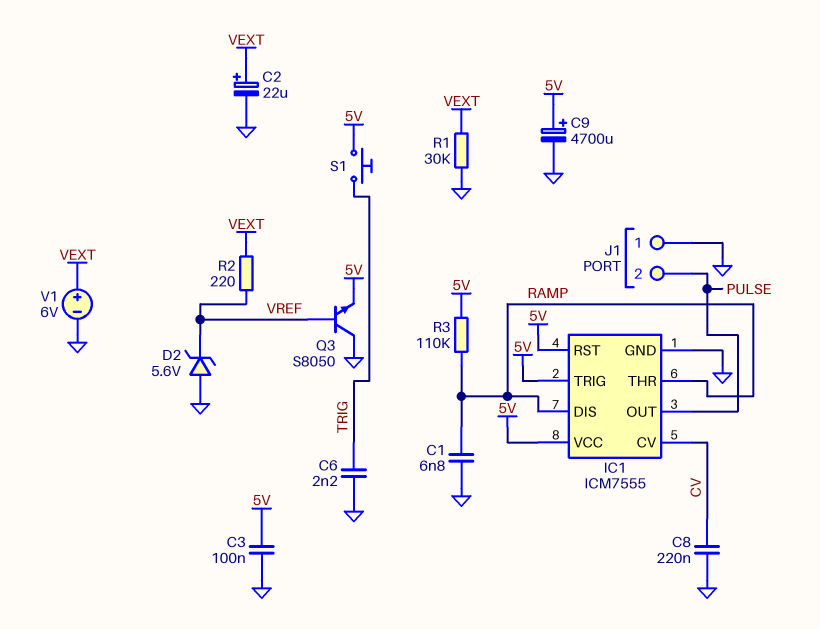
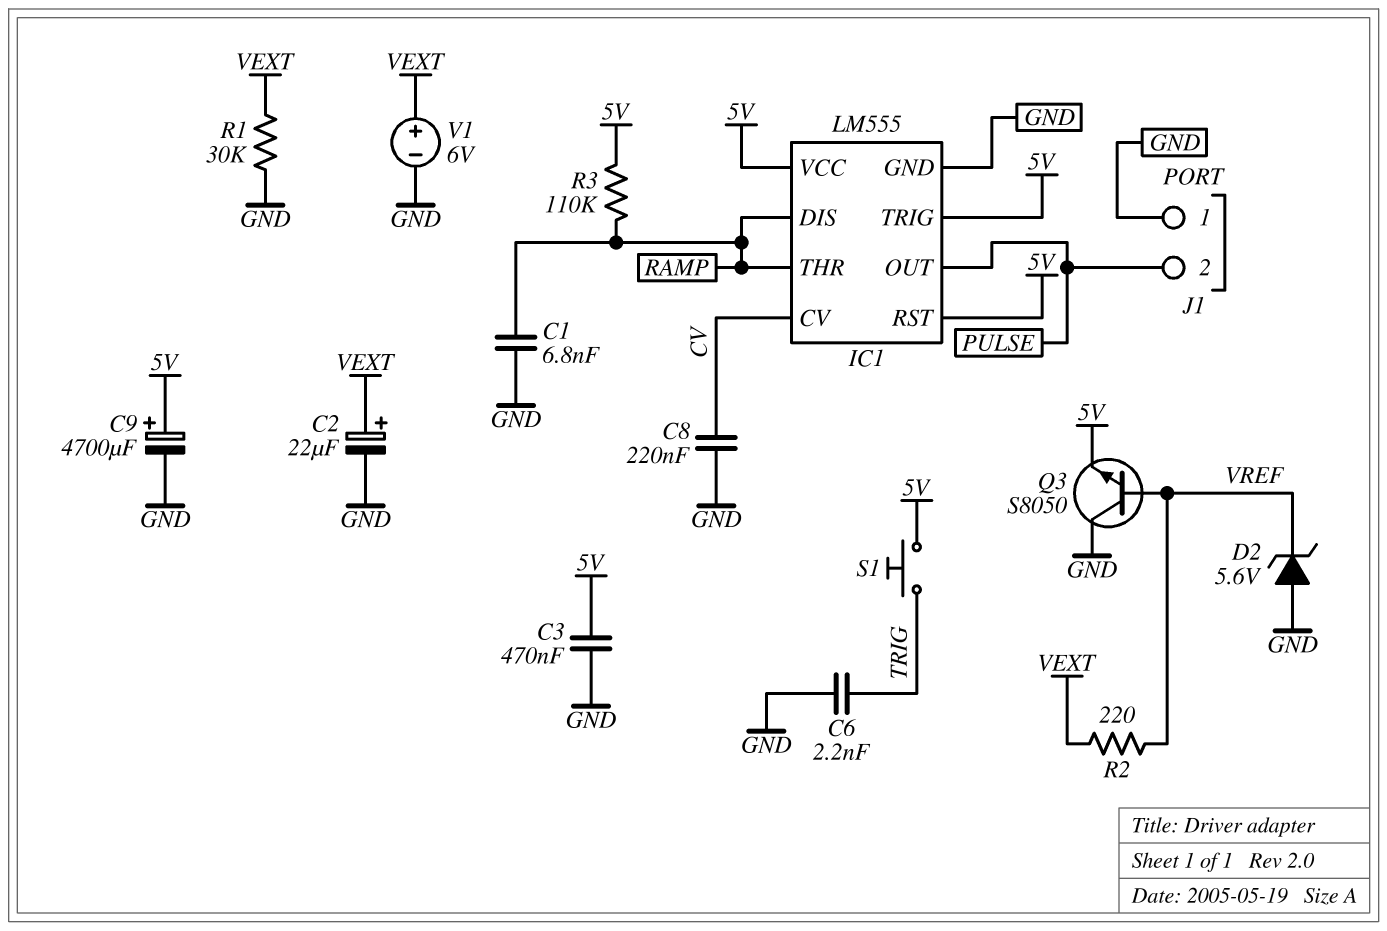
C3: 100nF (5V, GND) -> 470nF (5V, GND)
IC1: ICM7555 -> LM555

